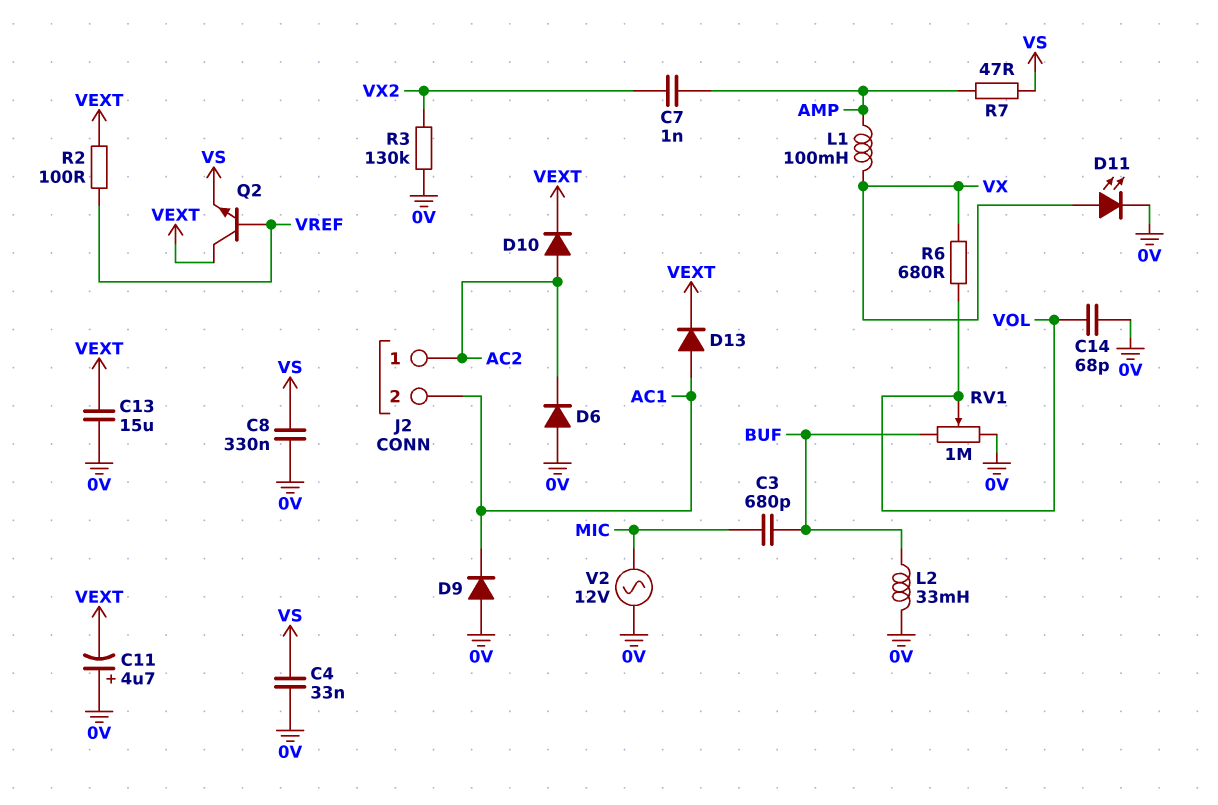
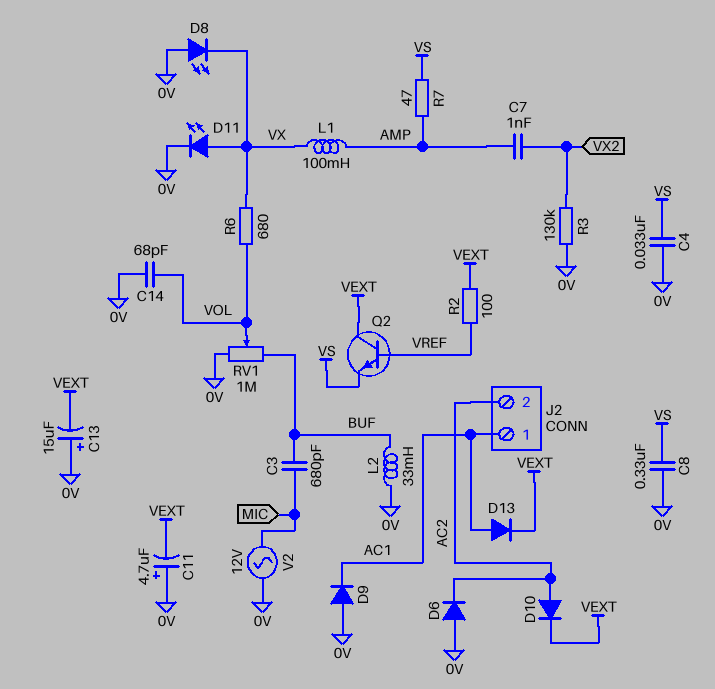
C13: 15uF (0V, VEXT) -> 15uF (plus 0V, minus VEXT)
D8: none -> LED (A 0V, K VX)
J2 pin 1: AC2 -> AC1
J2 pin 2: AC1 -> AC2

